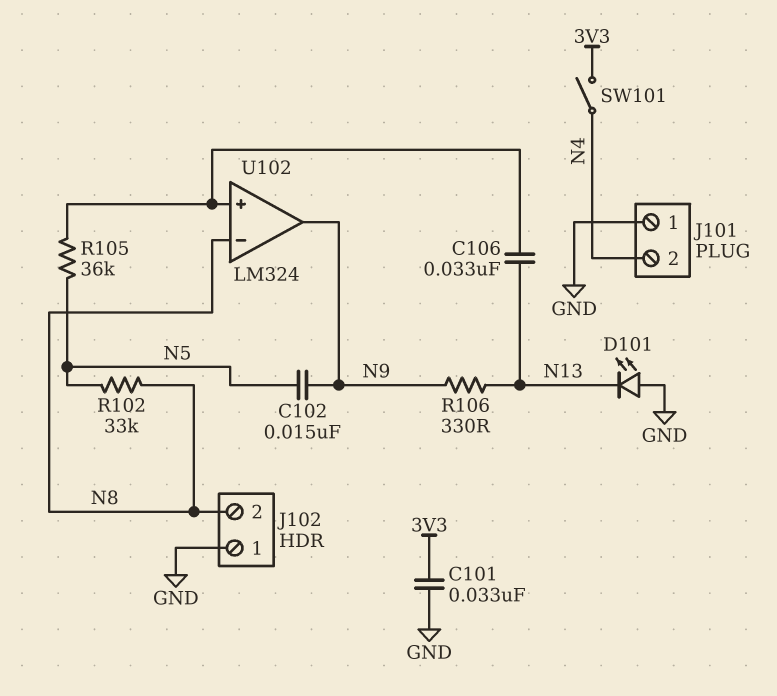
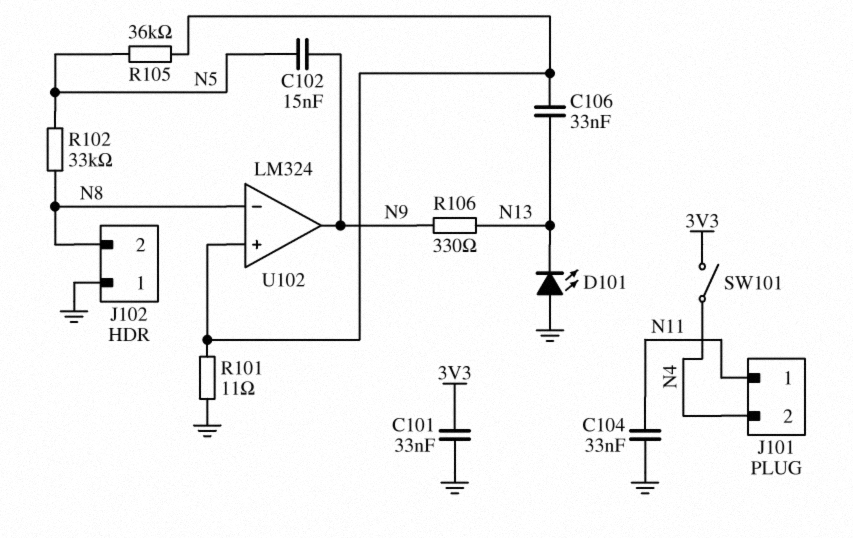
C104: none -> 33nF (GND, N11)
J101 pin 1: GND -> N11
R101: none -> 11 (GND, U102/in+)

